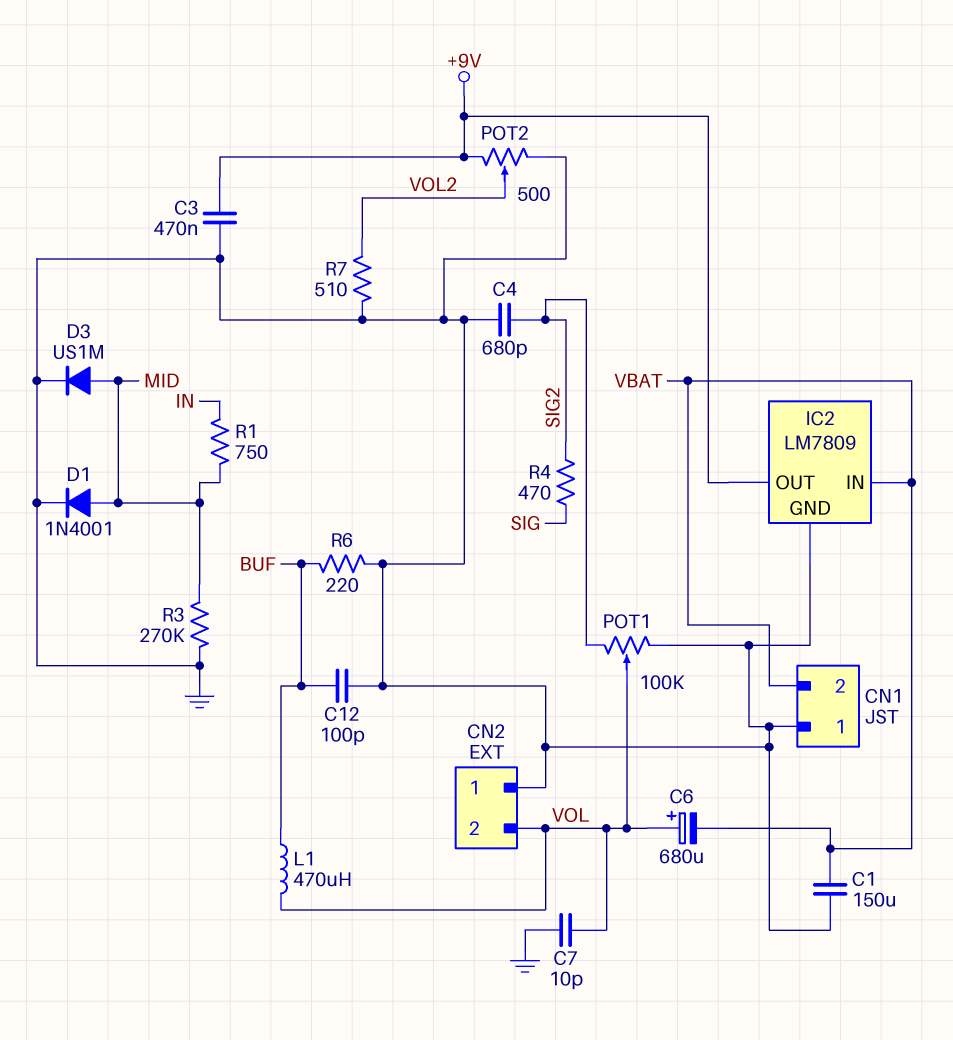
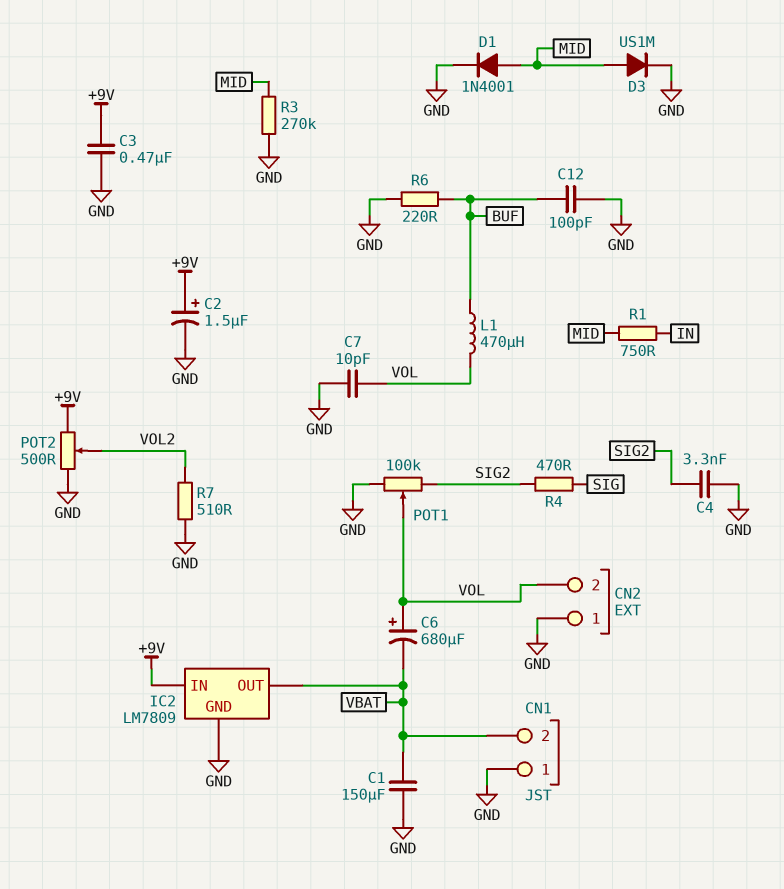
C2: none -> 1.5uF (plus +9V, minus GND)
C4: 680pF (GND, SIG2) -> 3.3nF (GND, SIG2)
IC2 pin IN: VBAT -> +9V
IC2 pin OUT: +9V -> VBAT

